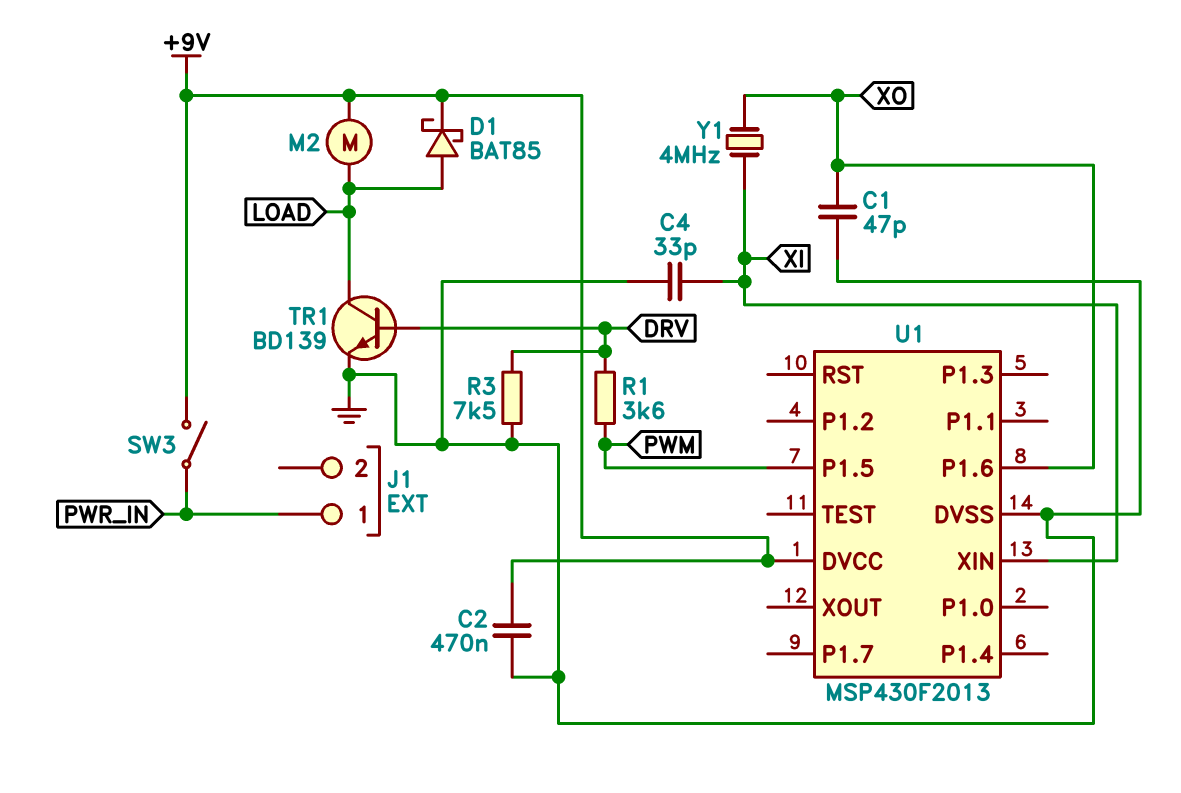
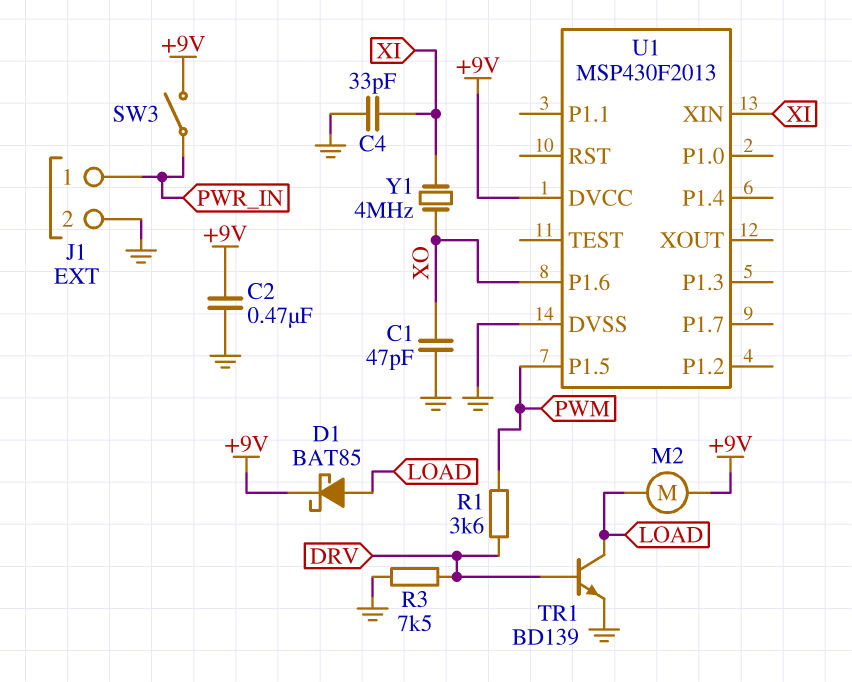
J1 pin 2: none -> GND

